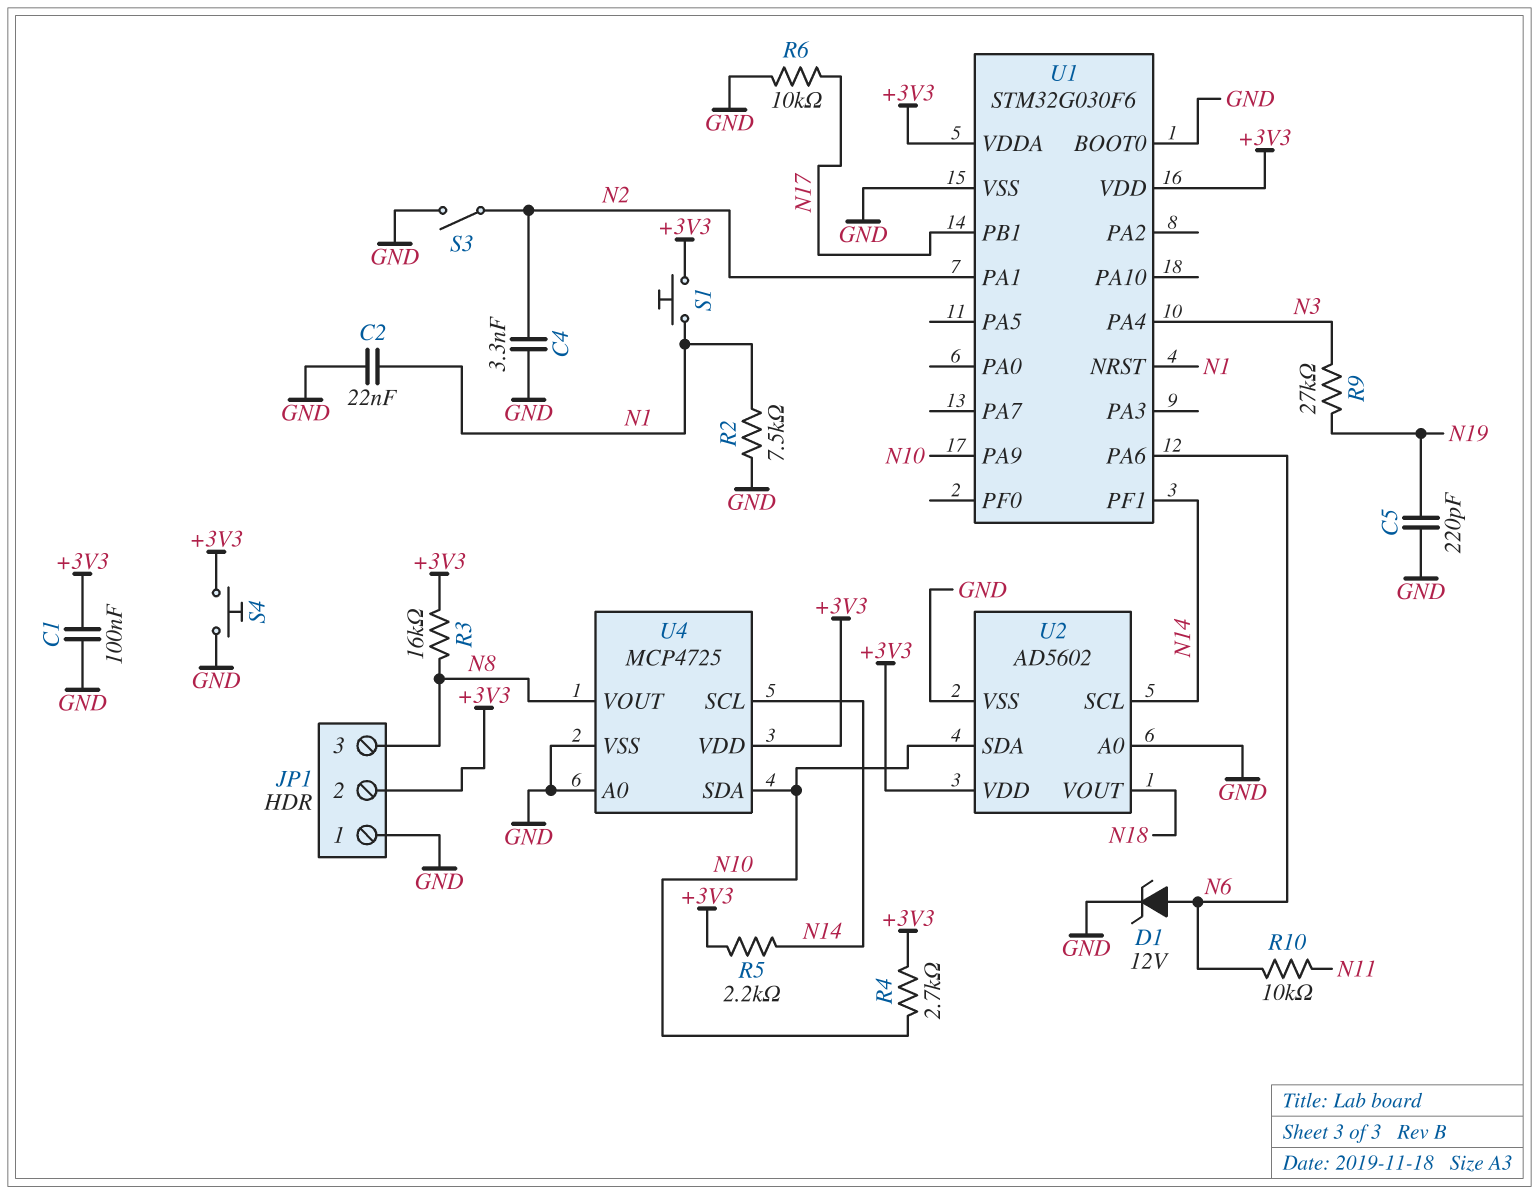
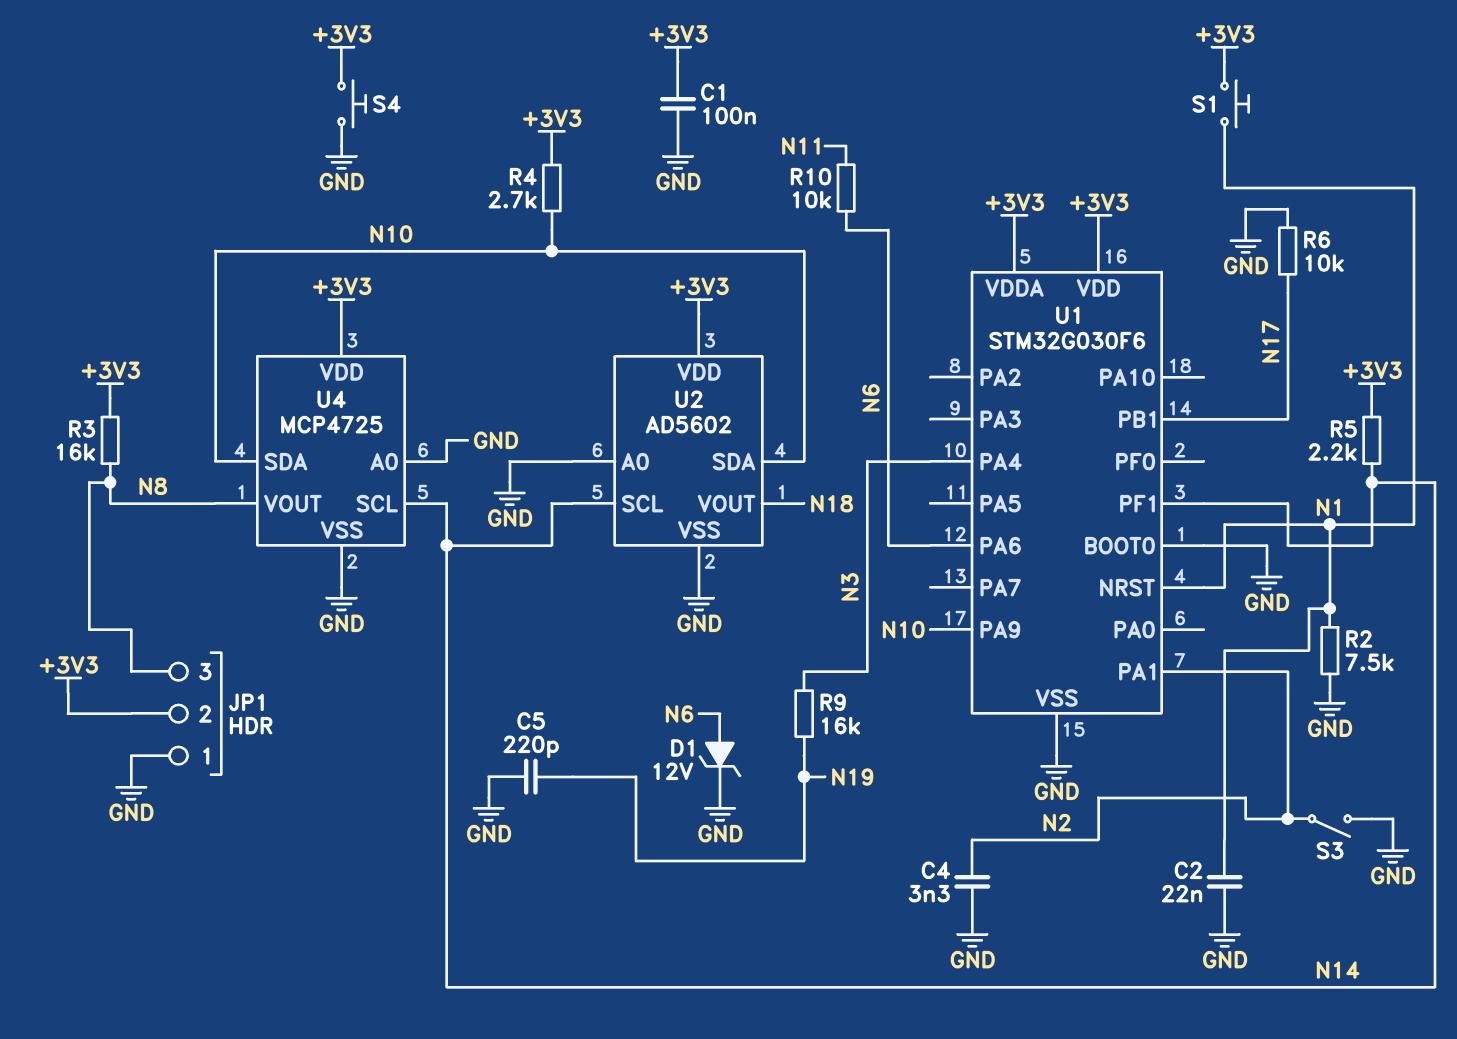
R9: 27k (N3, N19) -> 16k (N3, N19)

